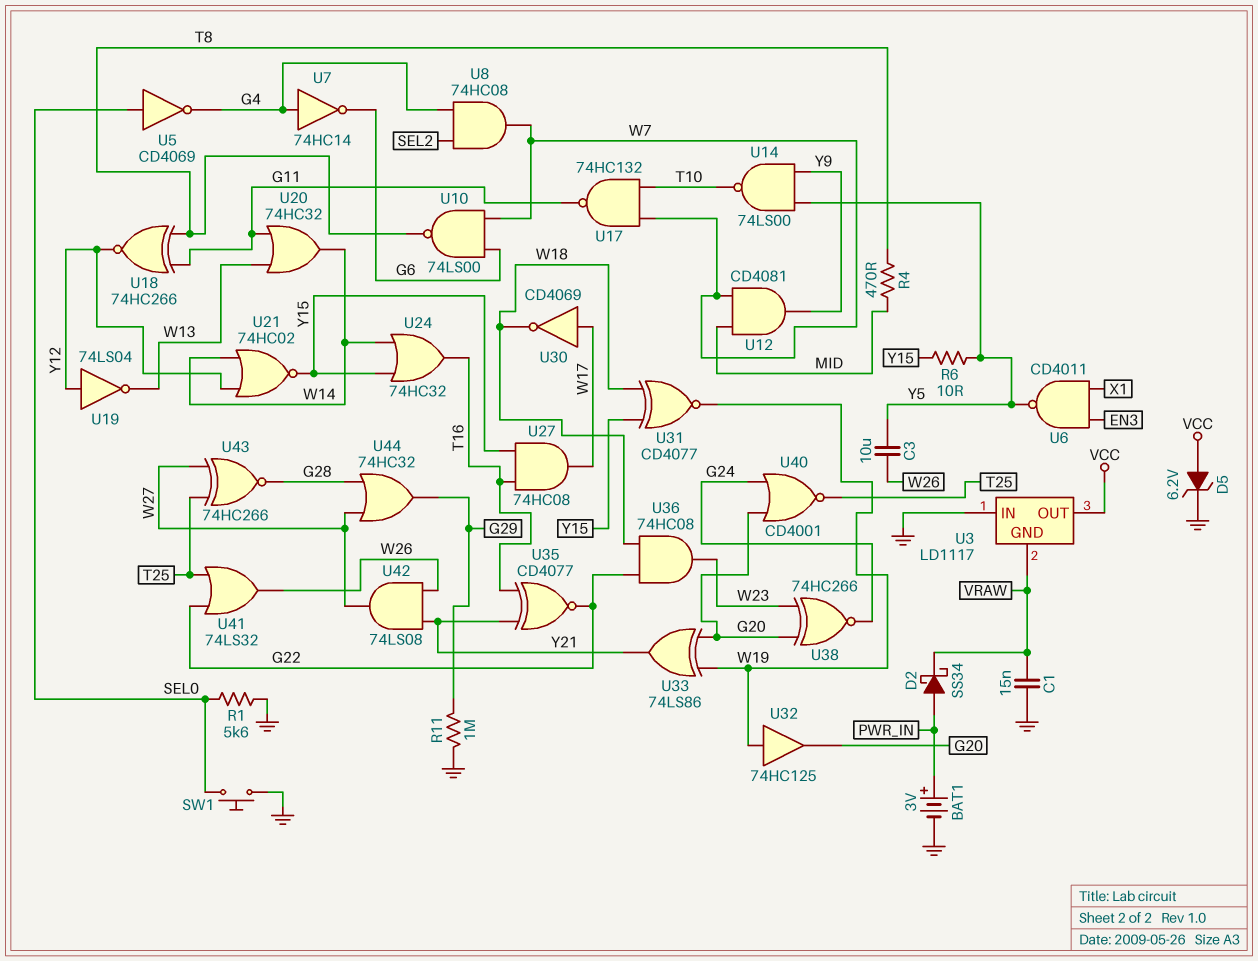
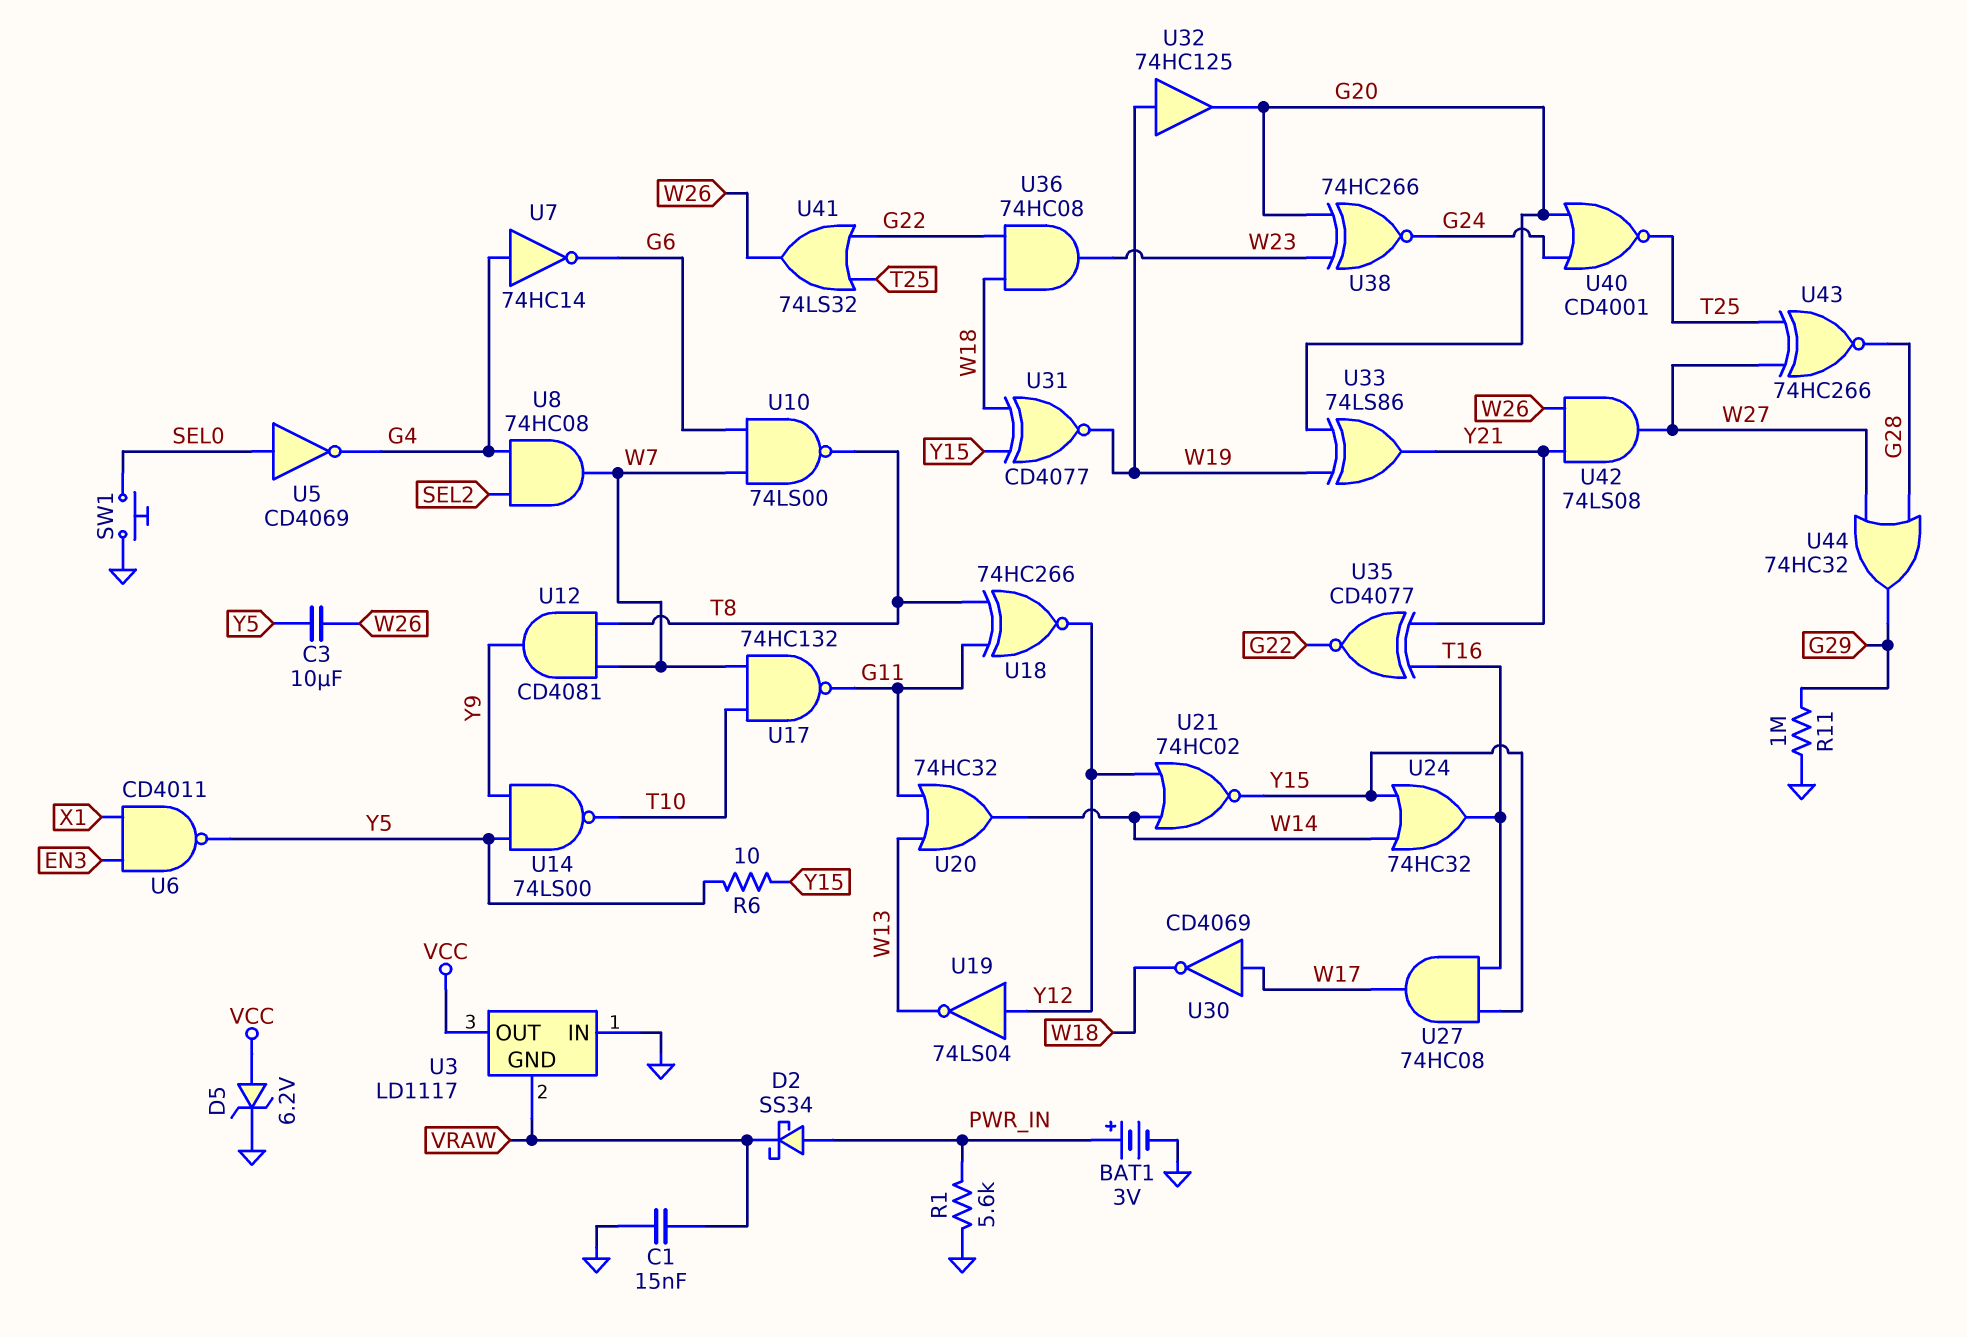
R1: 5.6k (GND, SEL0) -> 5.6k (GND, PWR_IN)
R4: 470 (MID, T8) -> none
U12: AND CD4081 (in MID, in W7, out Y9) -> AND CD4081 (in T8, in W7, out Y9)

